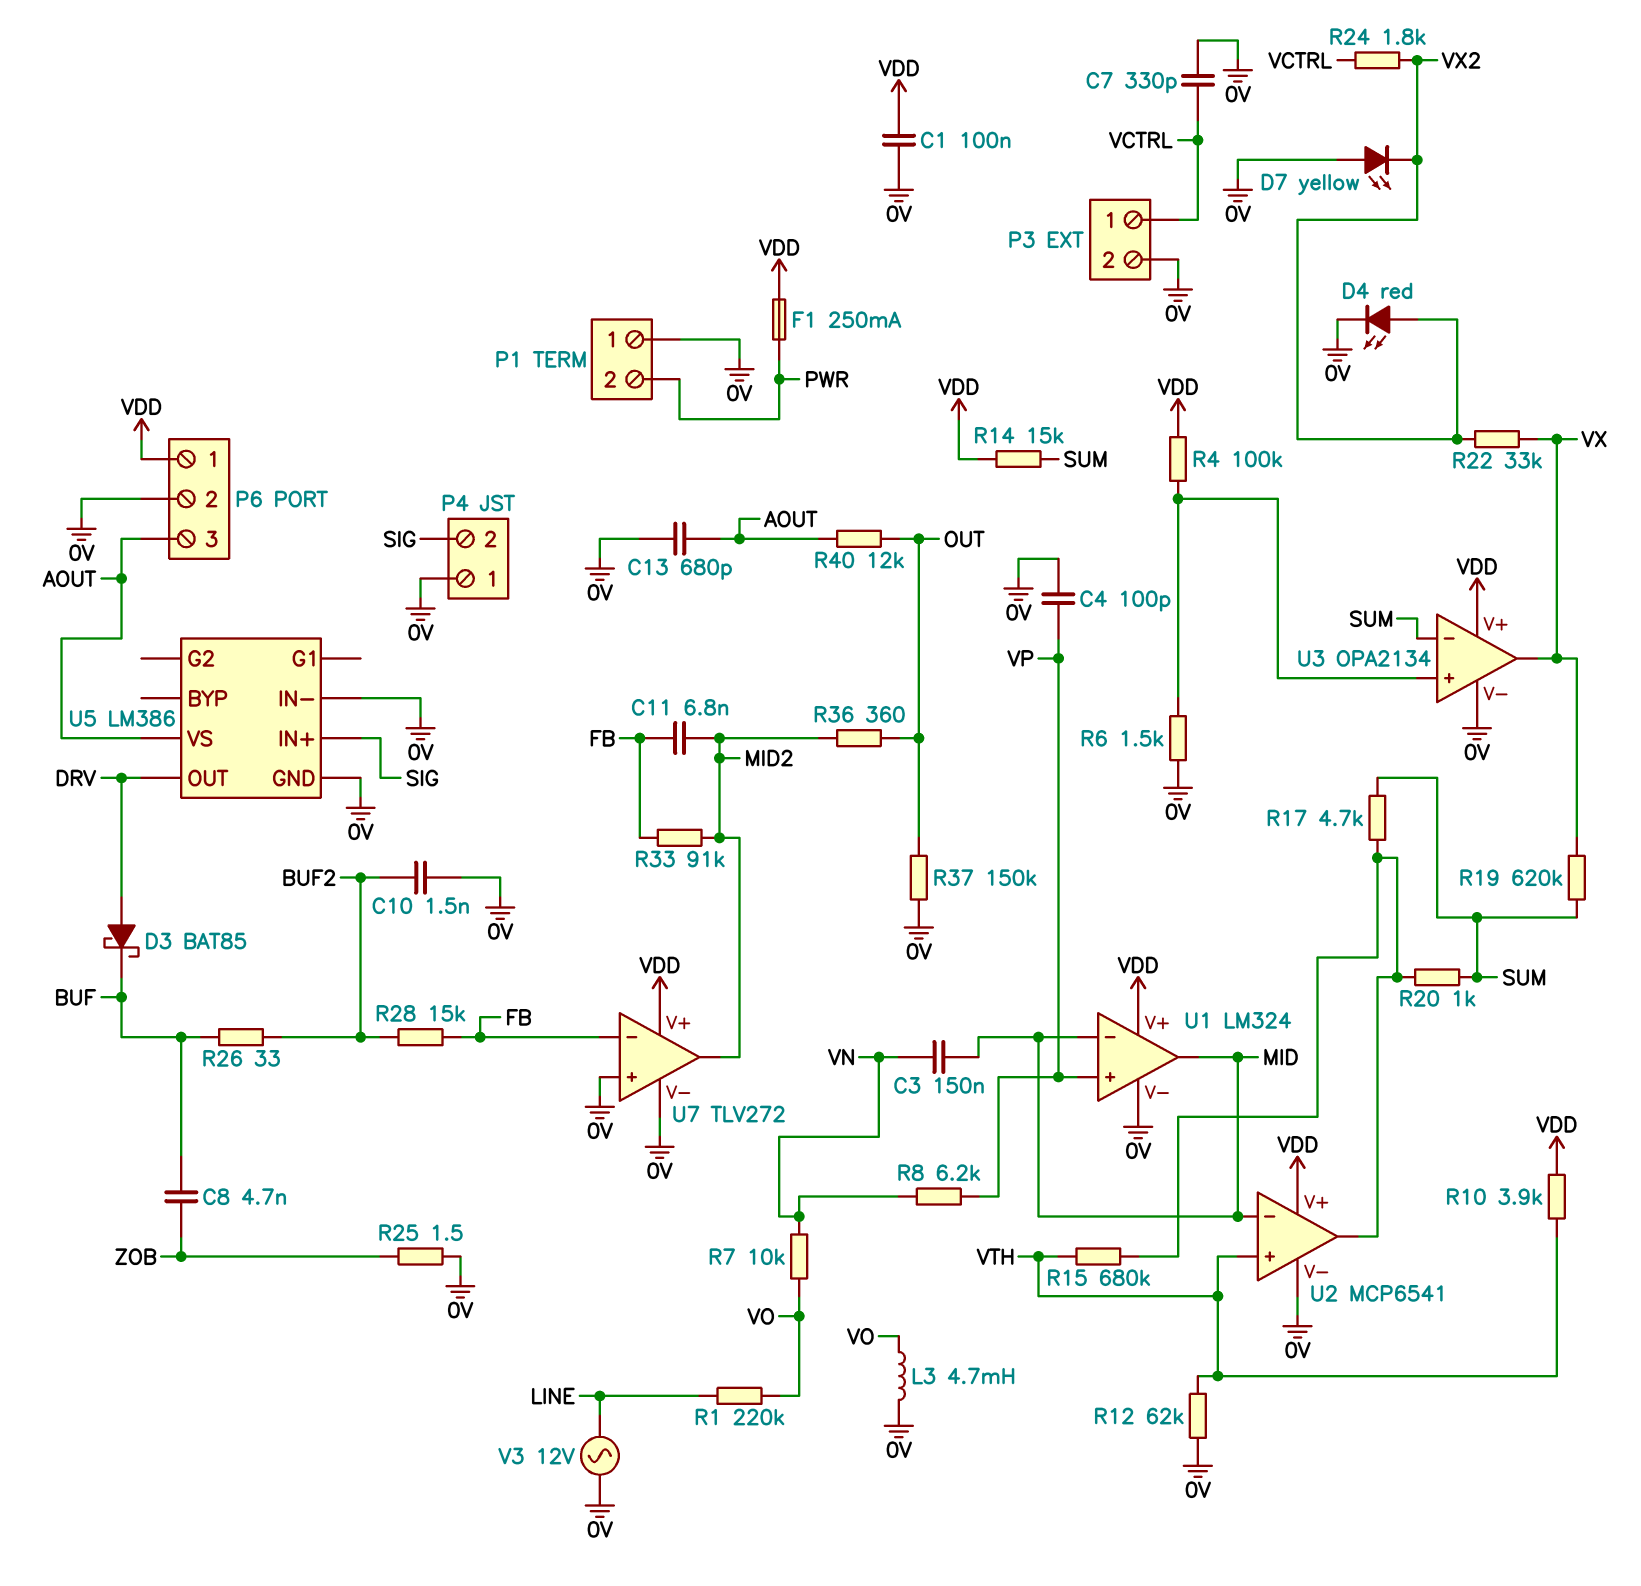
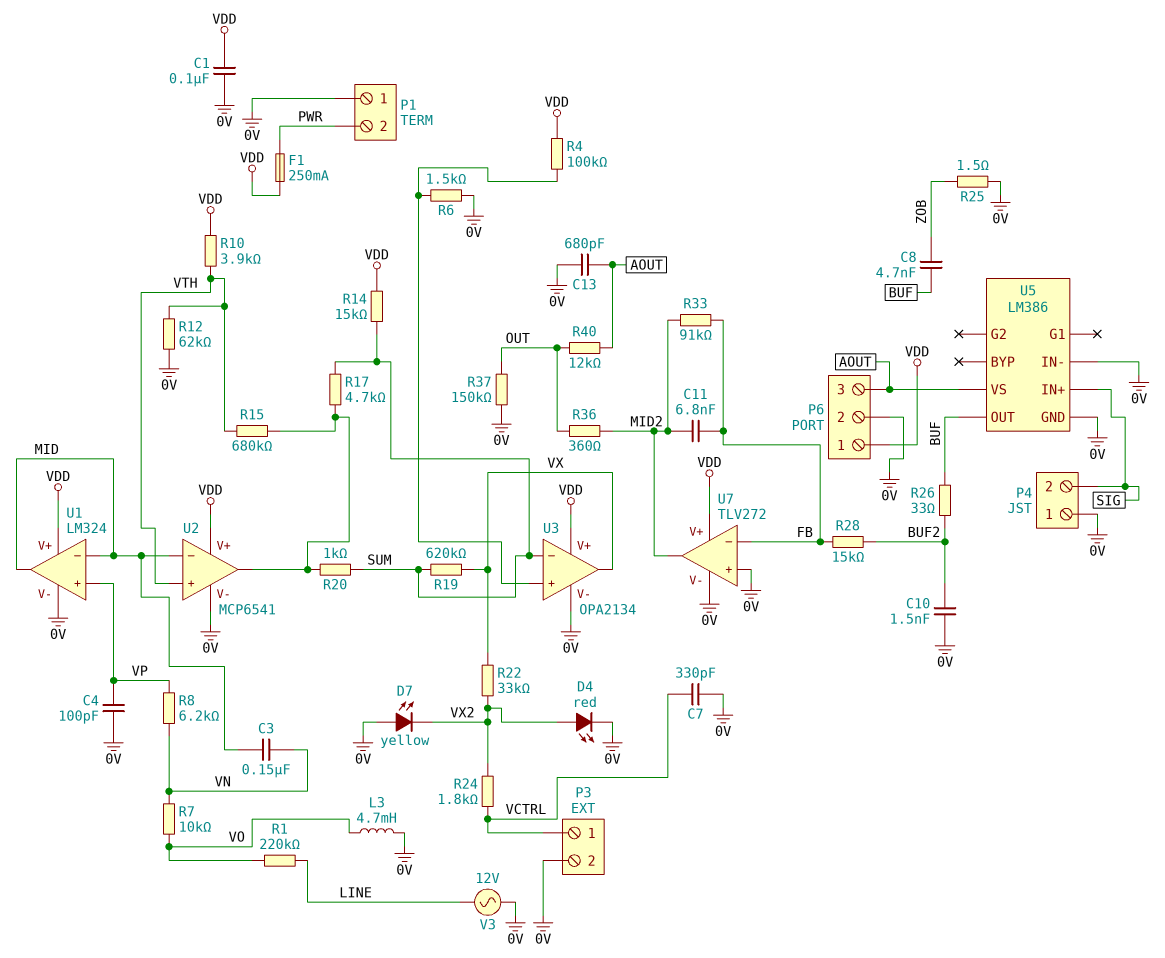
D3: schottky BAT85 (A DRV, K BUF) -> none
U5 pin OUT: DRV -> BUF

